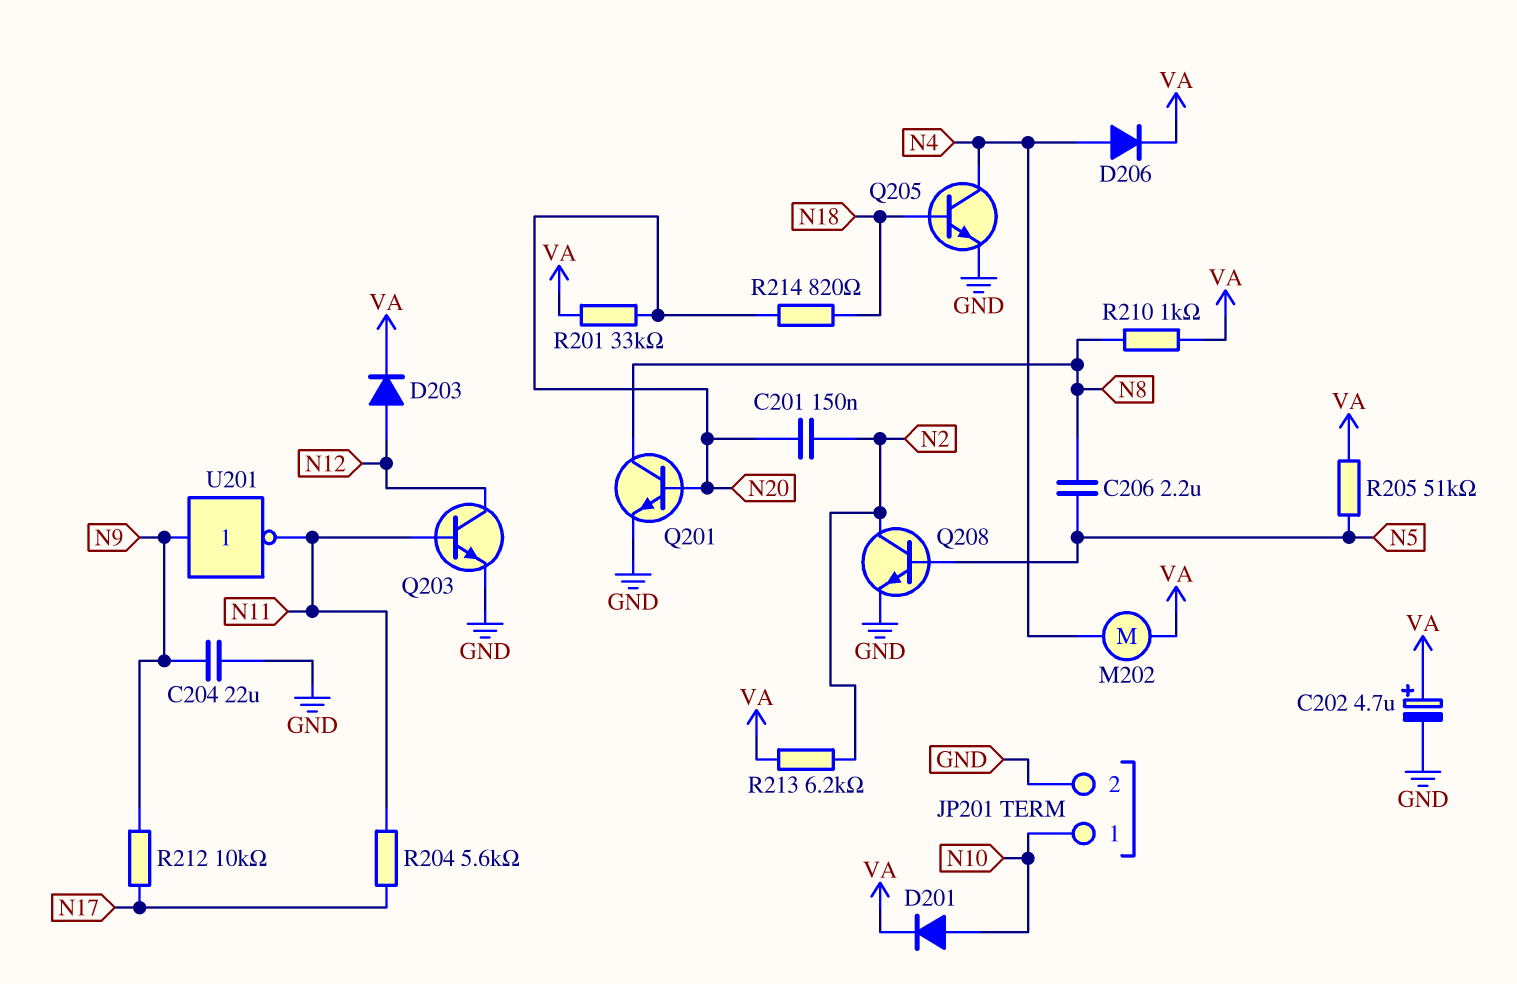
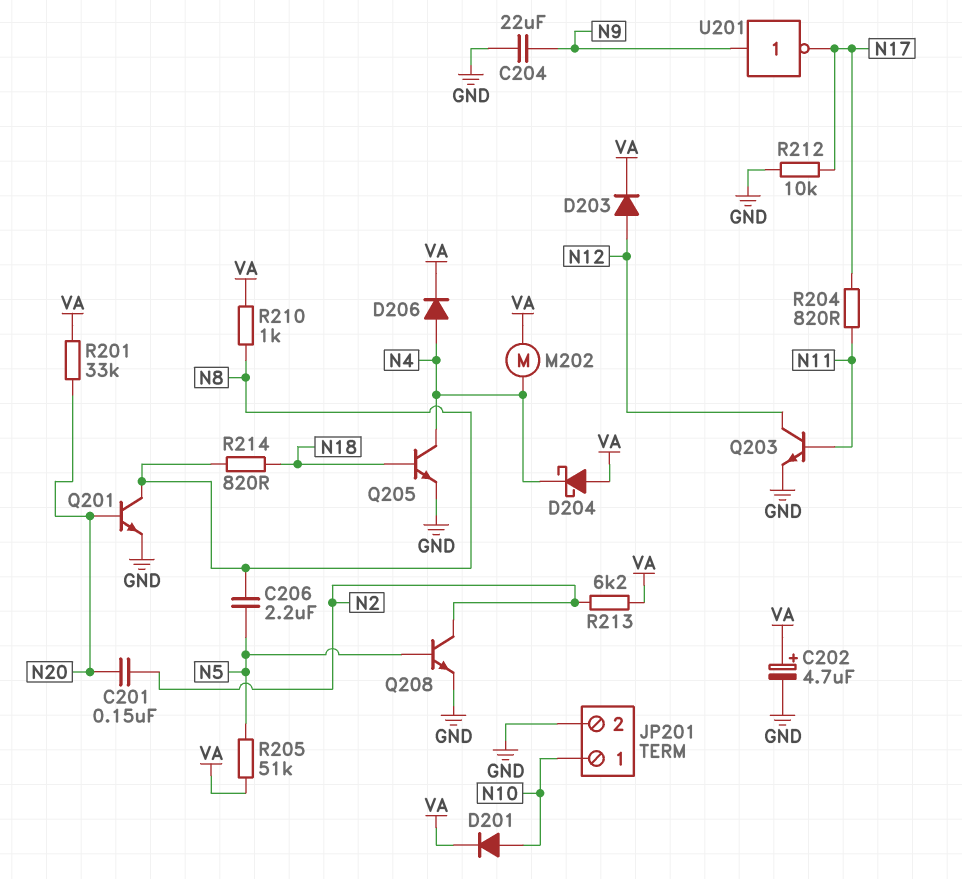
D204: none -> schottky (A VA, K N4)
R204: 5.6k (N11, N17) -> 820 (N11, N17)
R212: 10k (N9, N17) -> 10k (GND, N17)
R214: 820 (N18, N20) -> 820 (N8, N18)
U201: NOT (in N9, out N11) -> NOT (in N9, out N17)

